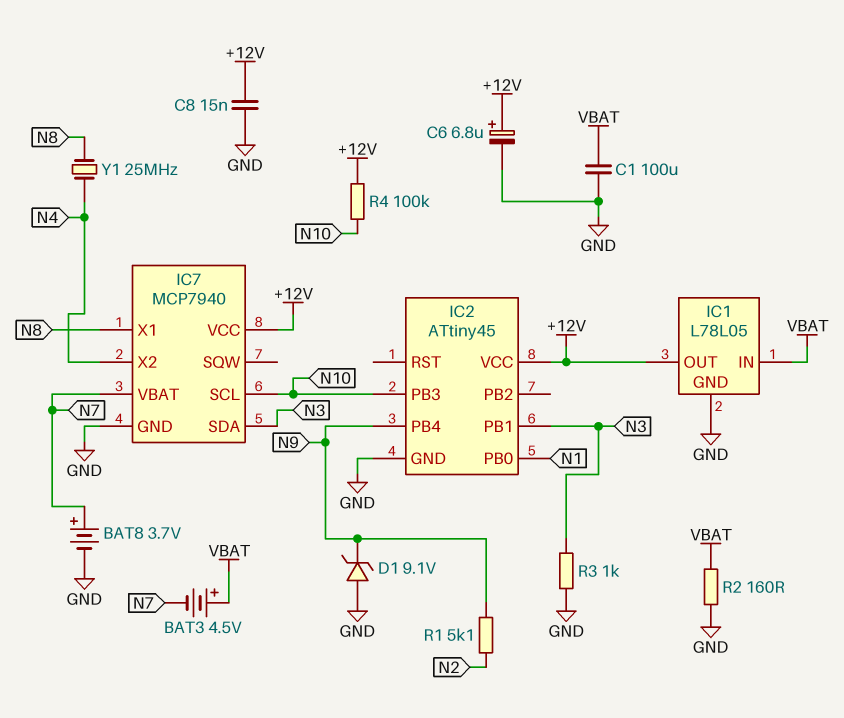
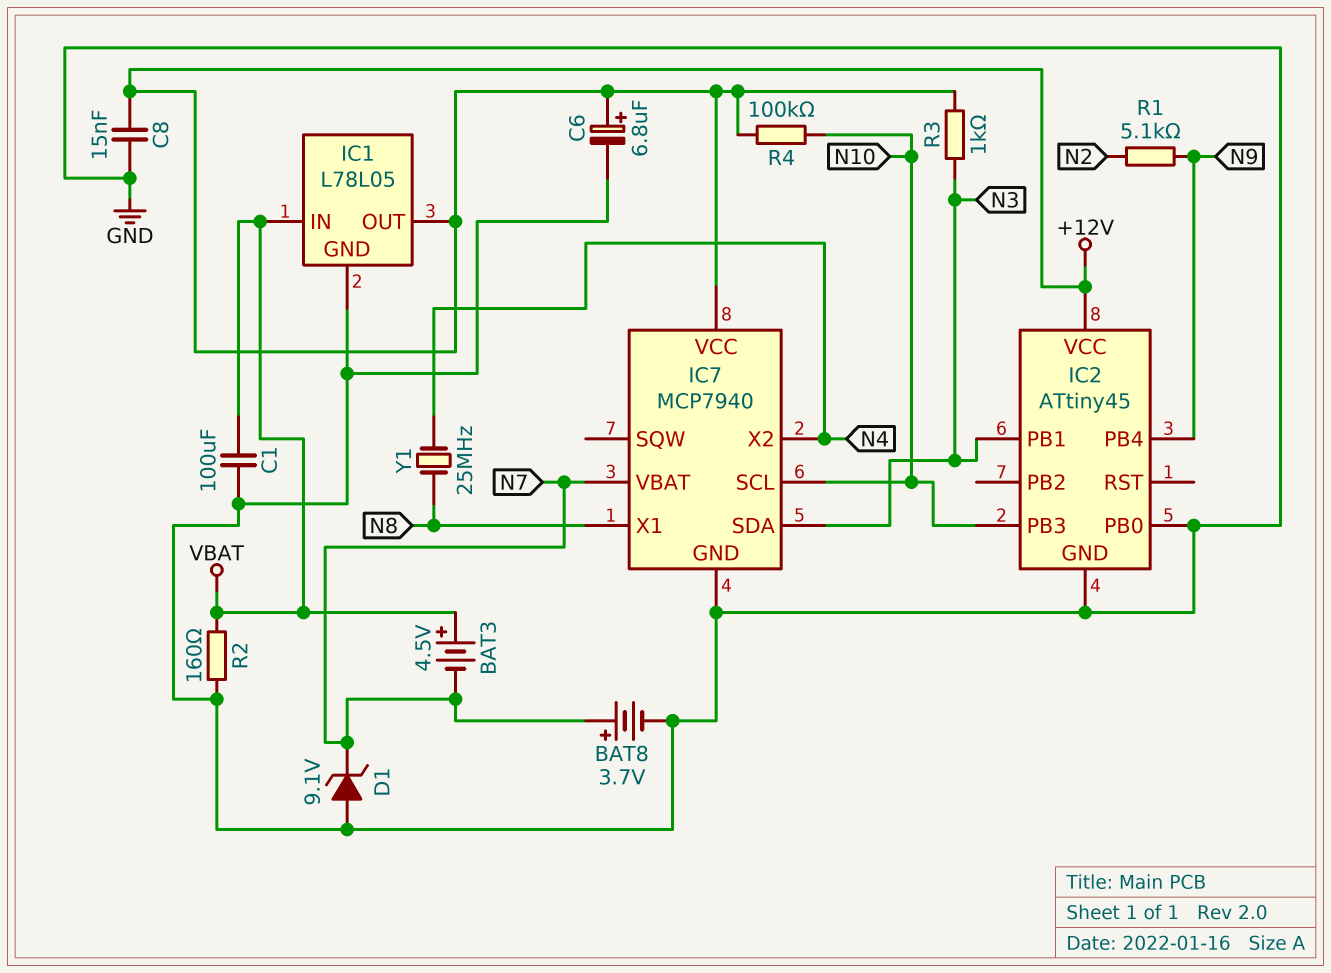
D1: zener 9.1V (A GND, K N9) -> zener 9.1V (A GND, K N7)
IC2 pin PB0: N1 -> GND
R3: 1k (GND, N3) -> 1k (+12V, N3)

